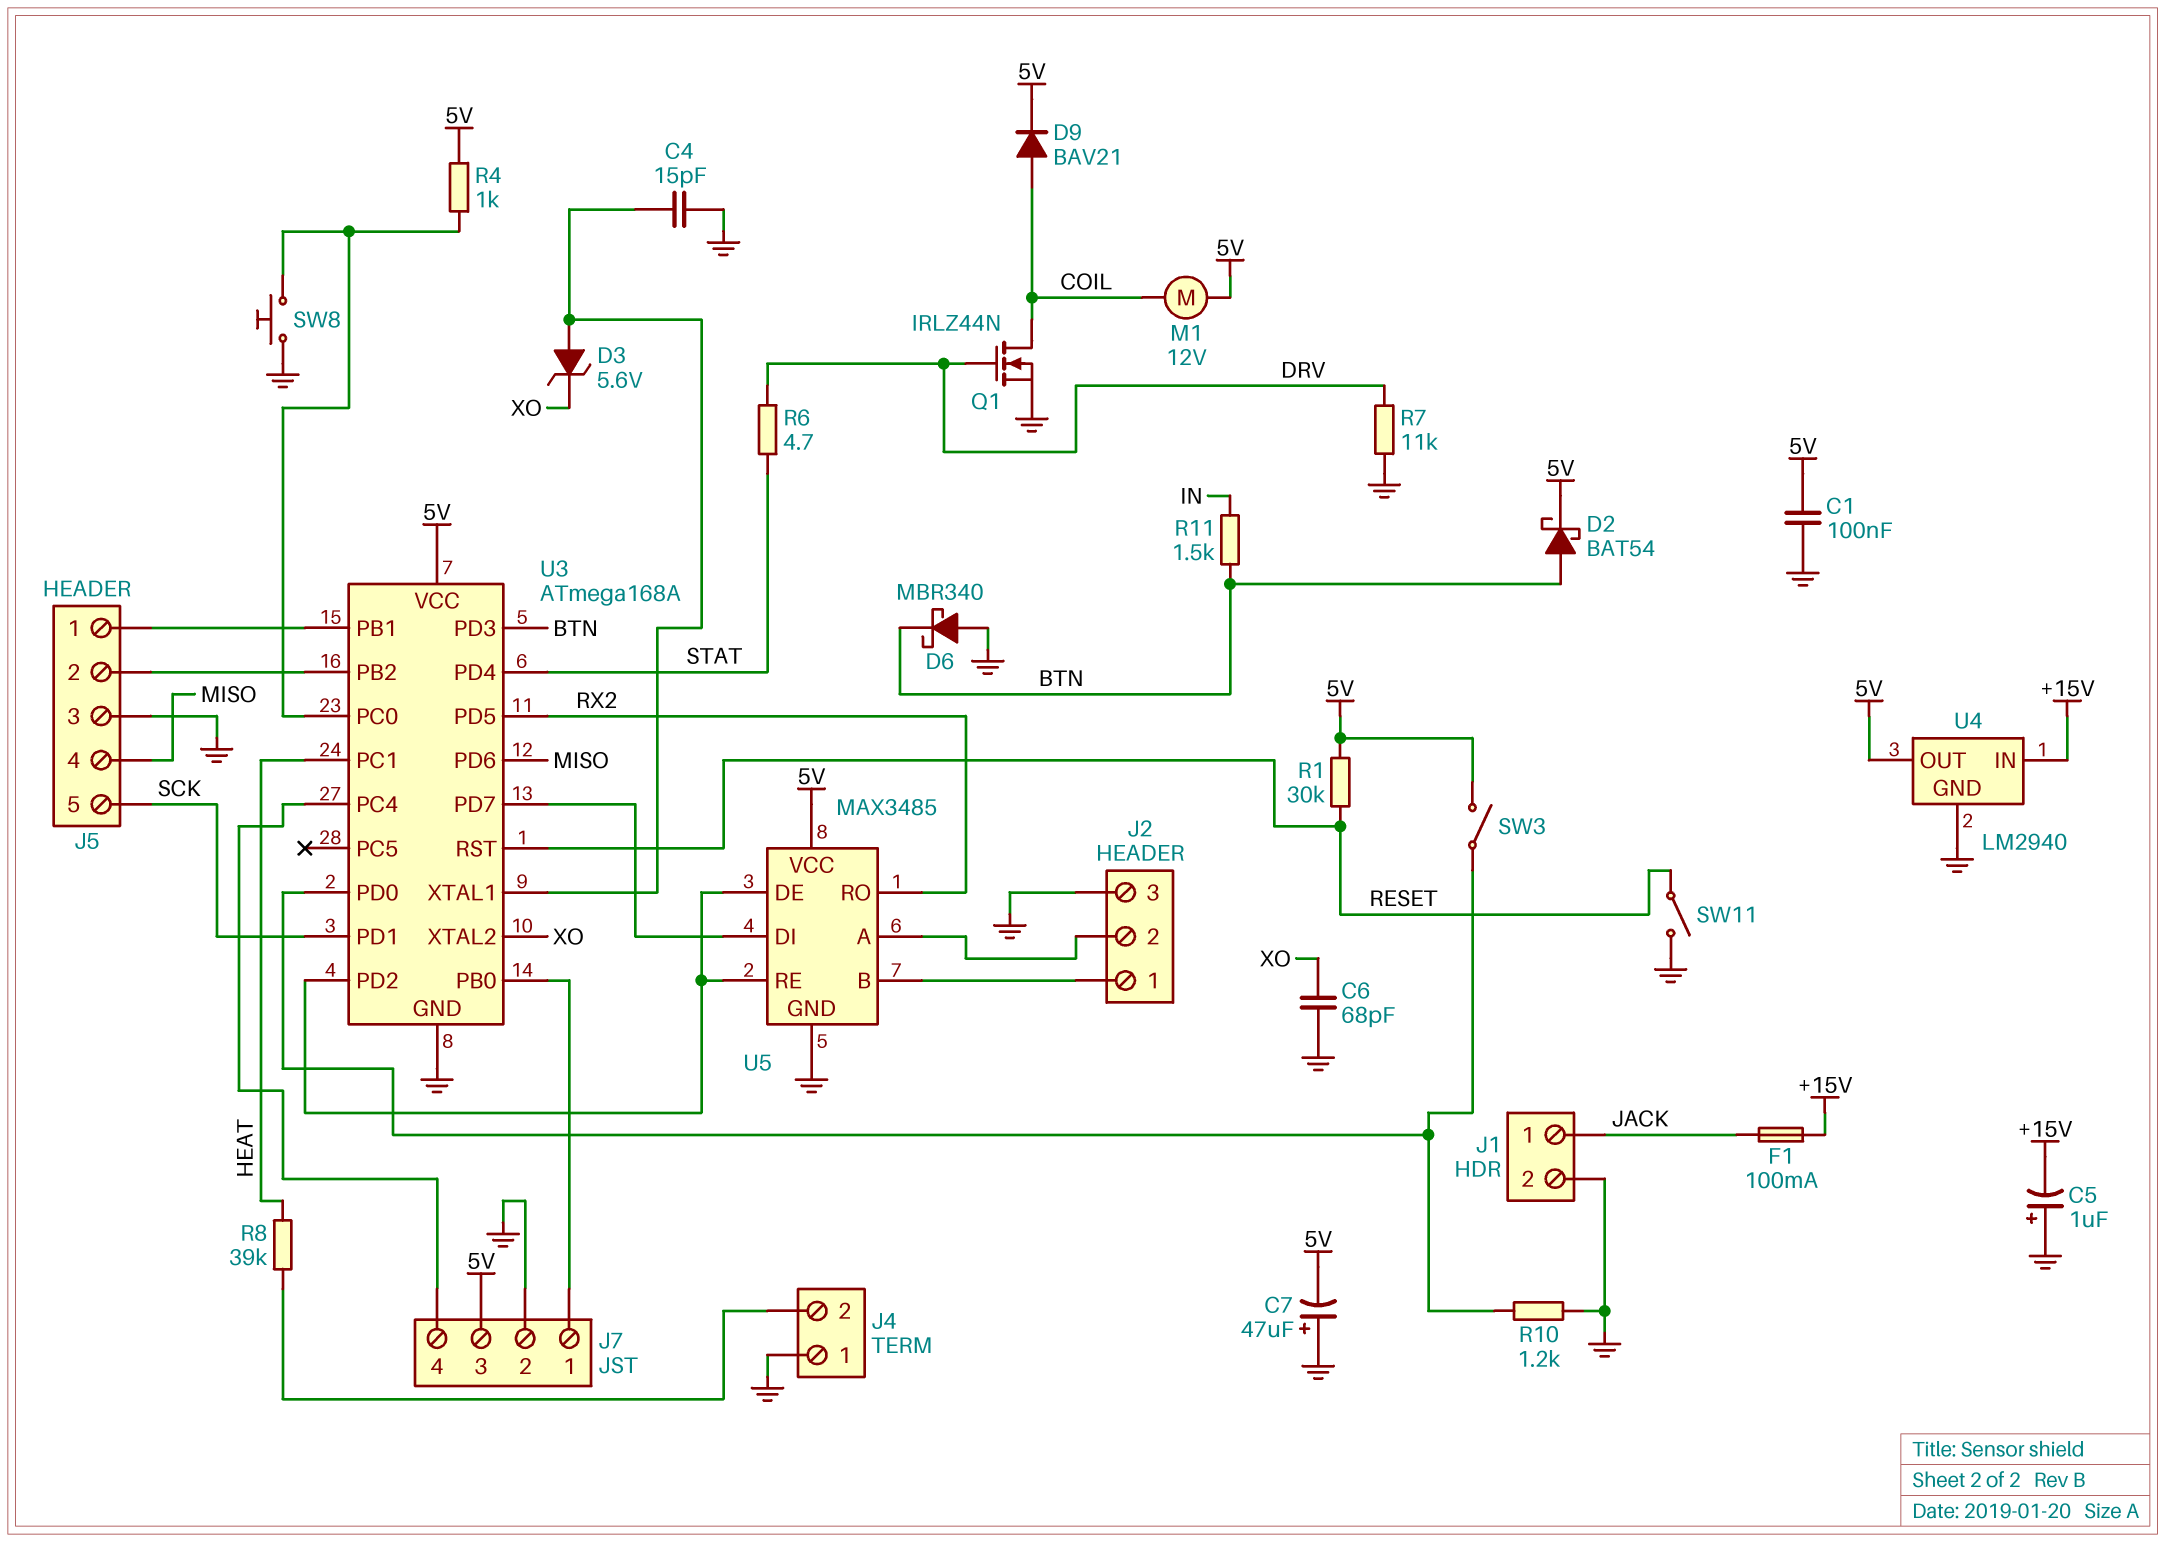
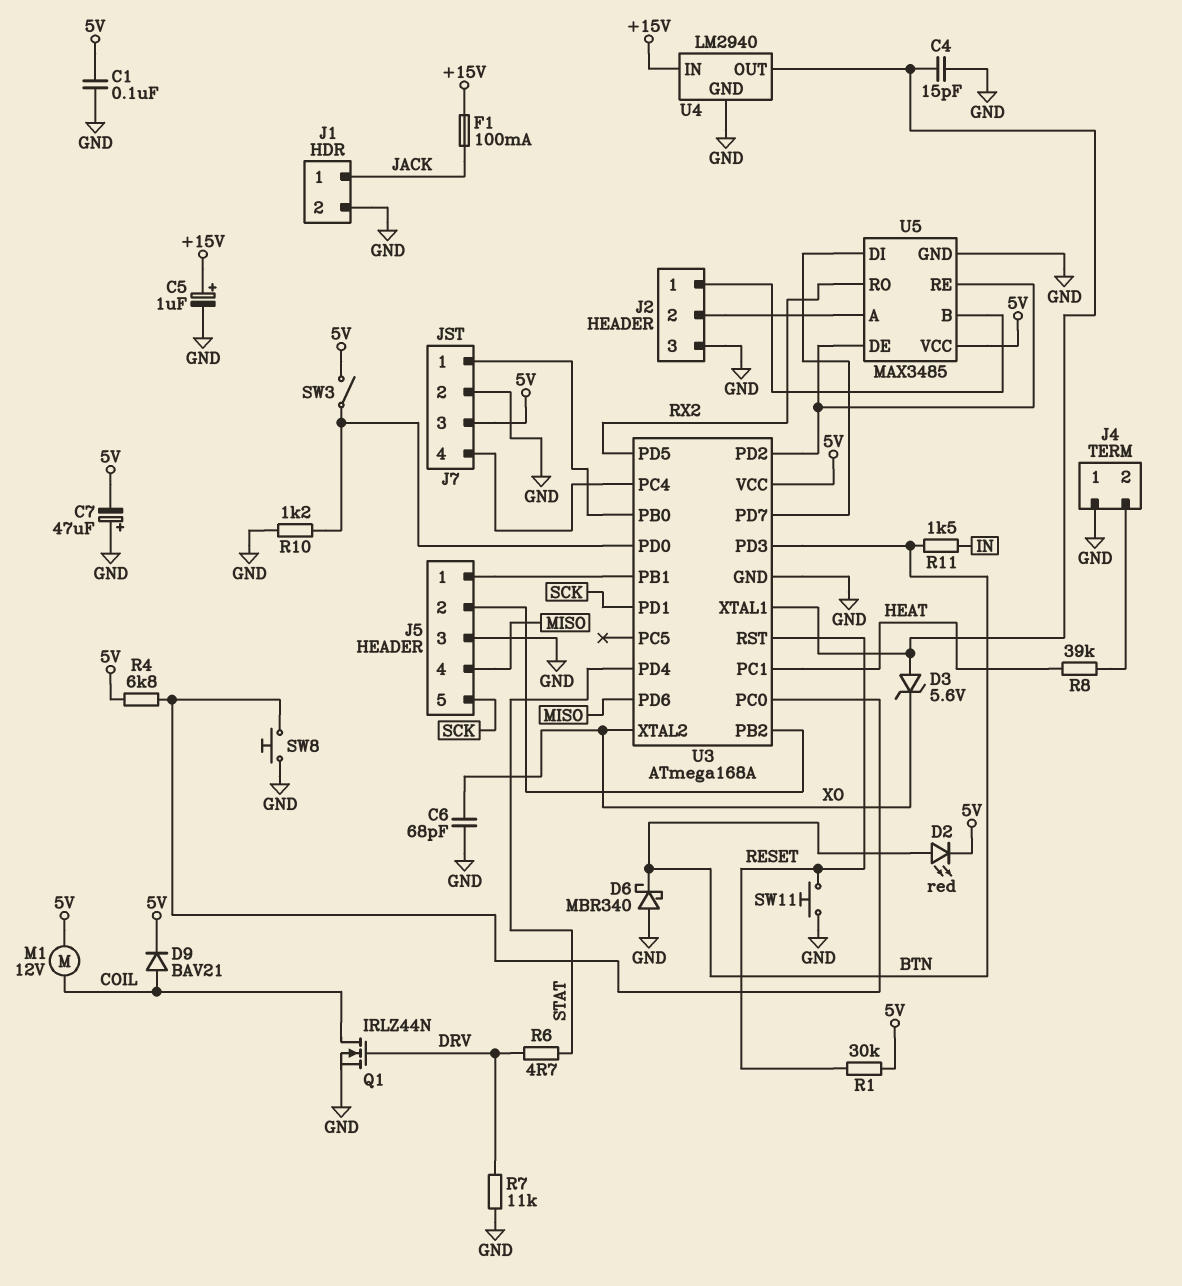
C5: 1uF (plus GND, minus +15V) -> 1uF (plus +15V, minus GND)
D2: schottky BAT54 (A BTN, K 5V) -> LED red (A BTN, K 5V)
R4: 1k (5V, U3/PC0) -> 6.8k (5V, U3/PC0)
SW11: switch (GND, RESET) -> button (GND, RESET)
U4 pin OUT: 5V -> U3/XTAL1

